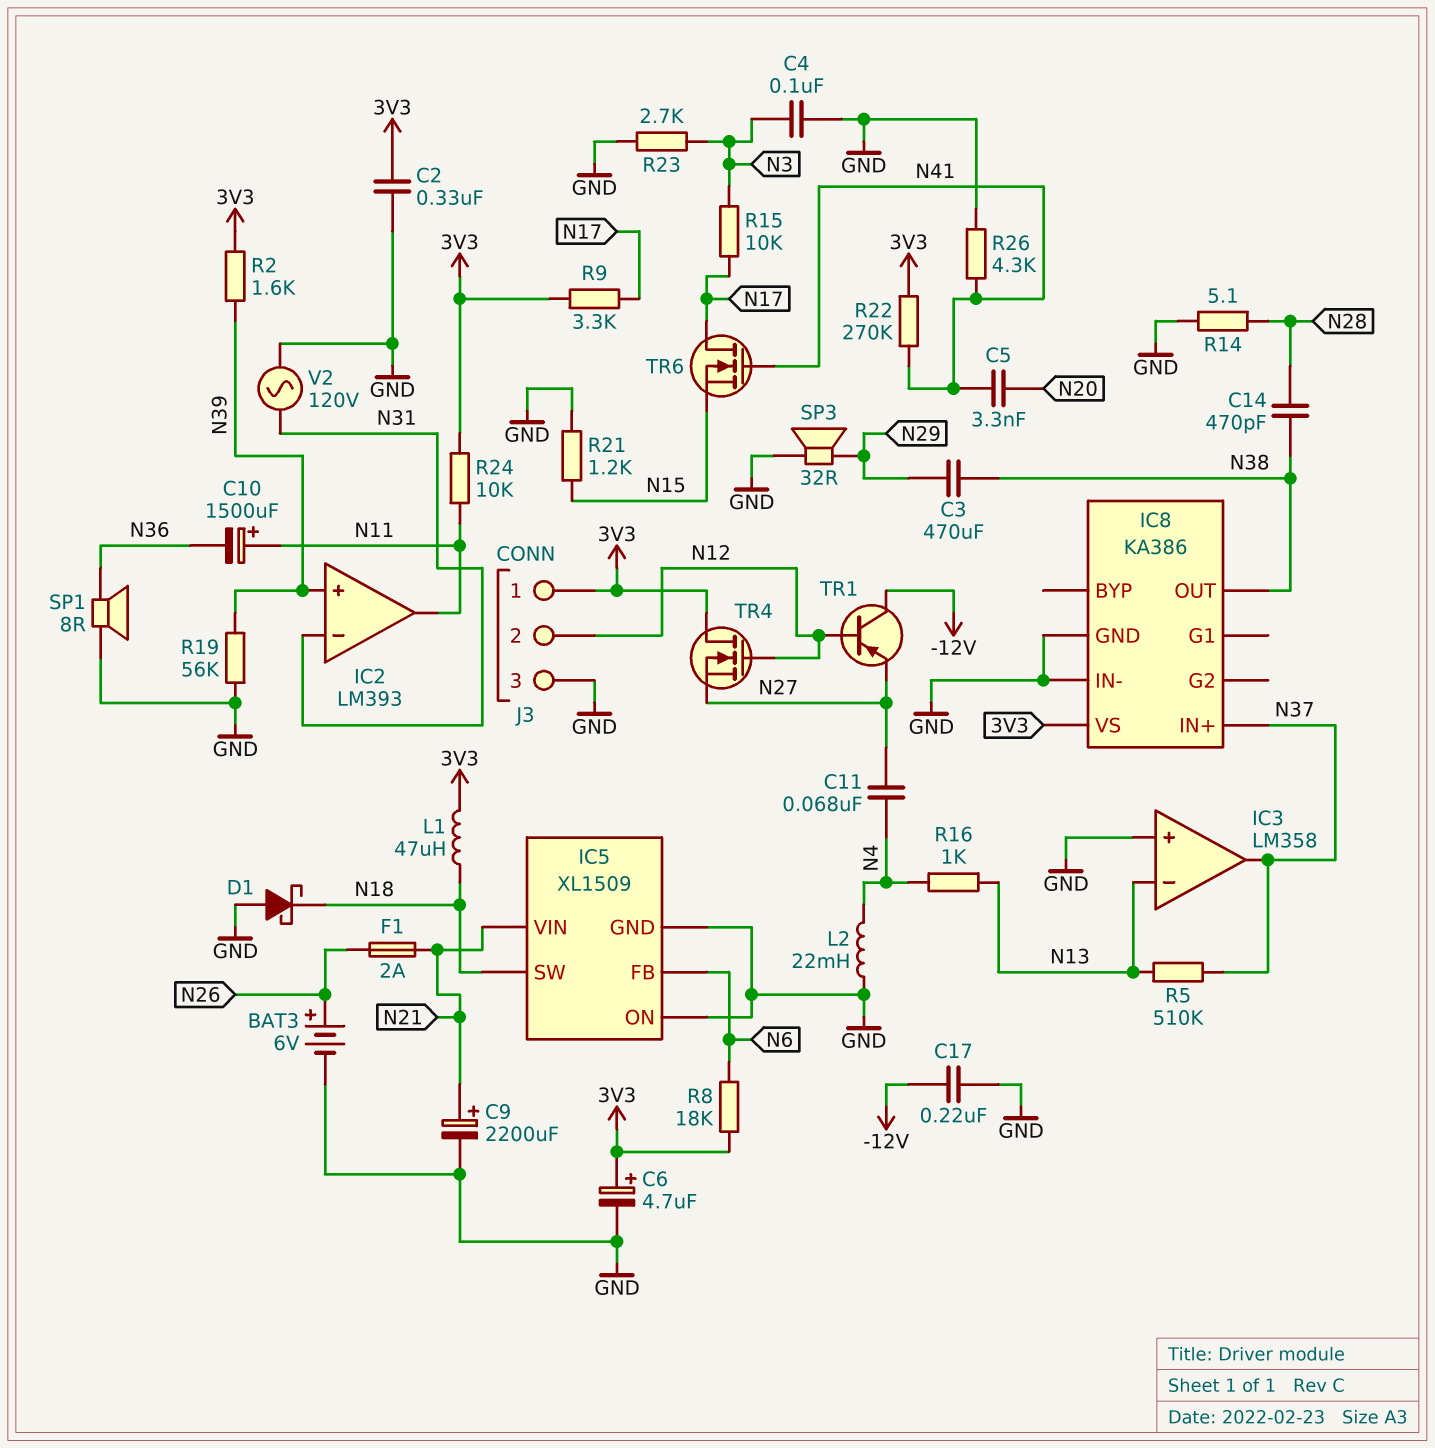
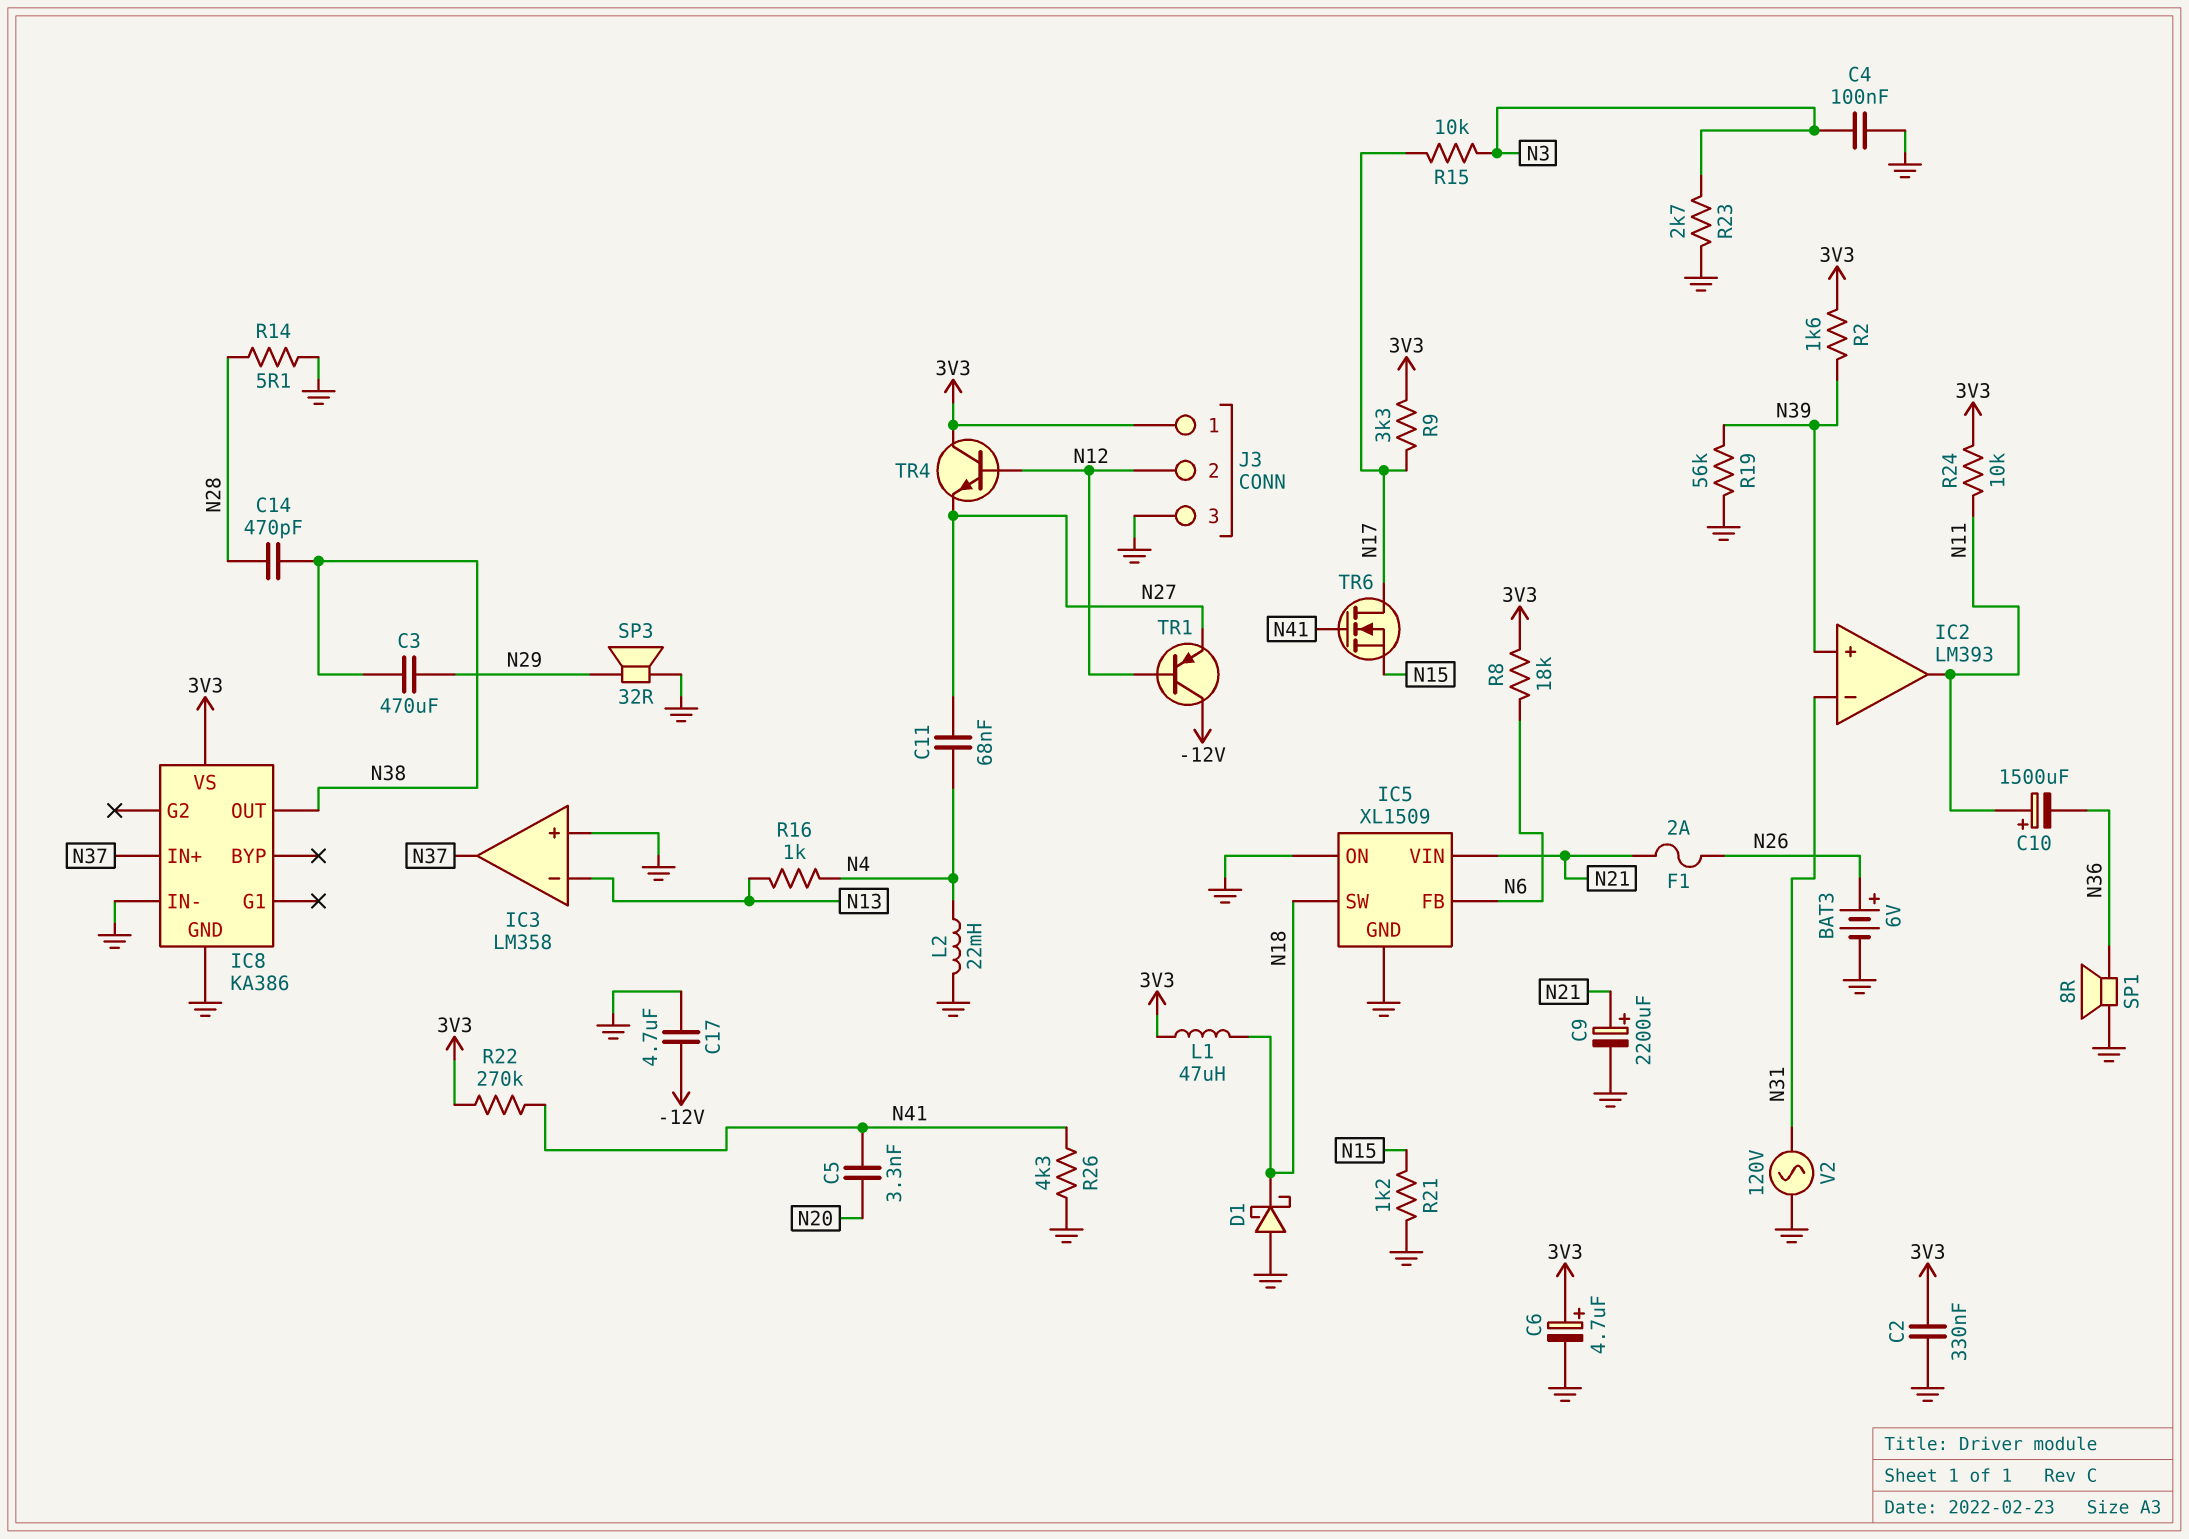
C17: 220nF (-12V, GND) -> 4.7uF (-12V, GND)
R5: 510k (N13, N37) -> none
TR4: NMOS (G N12, D 3V3, S N27) -> NPN (B N12, C 3V3, E N27)

